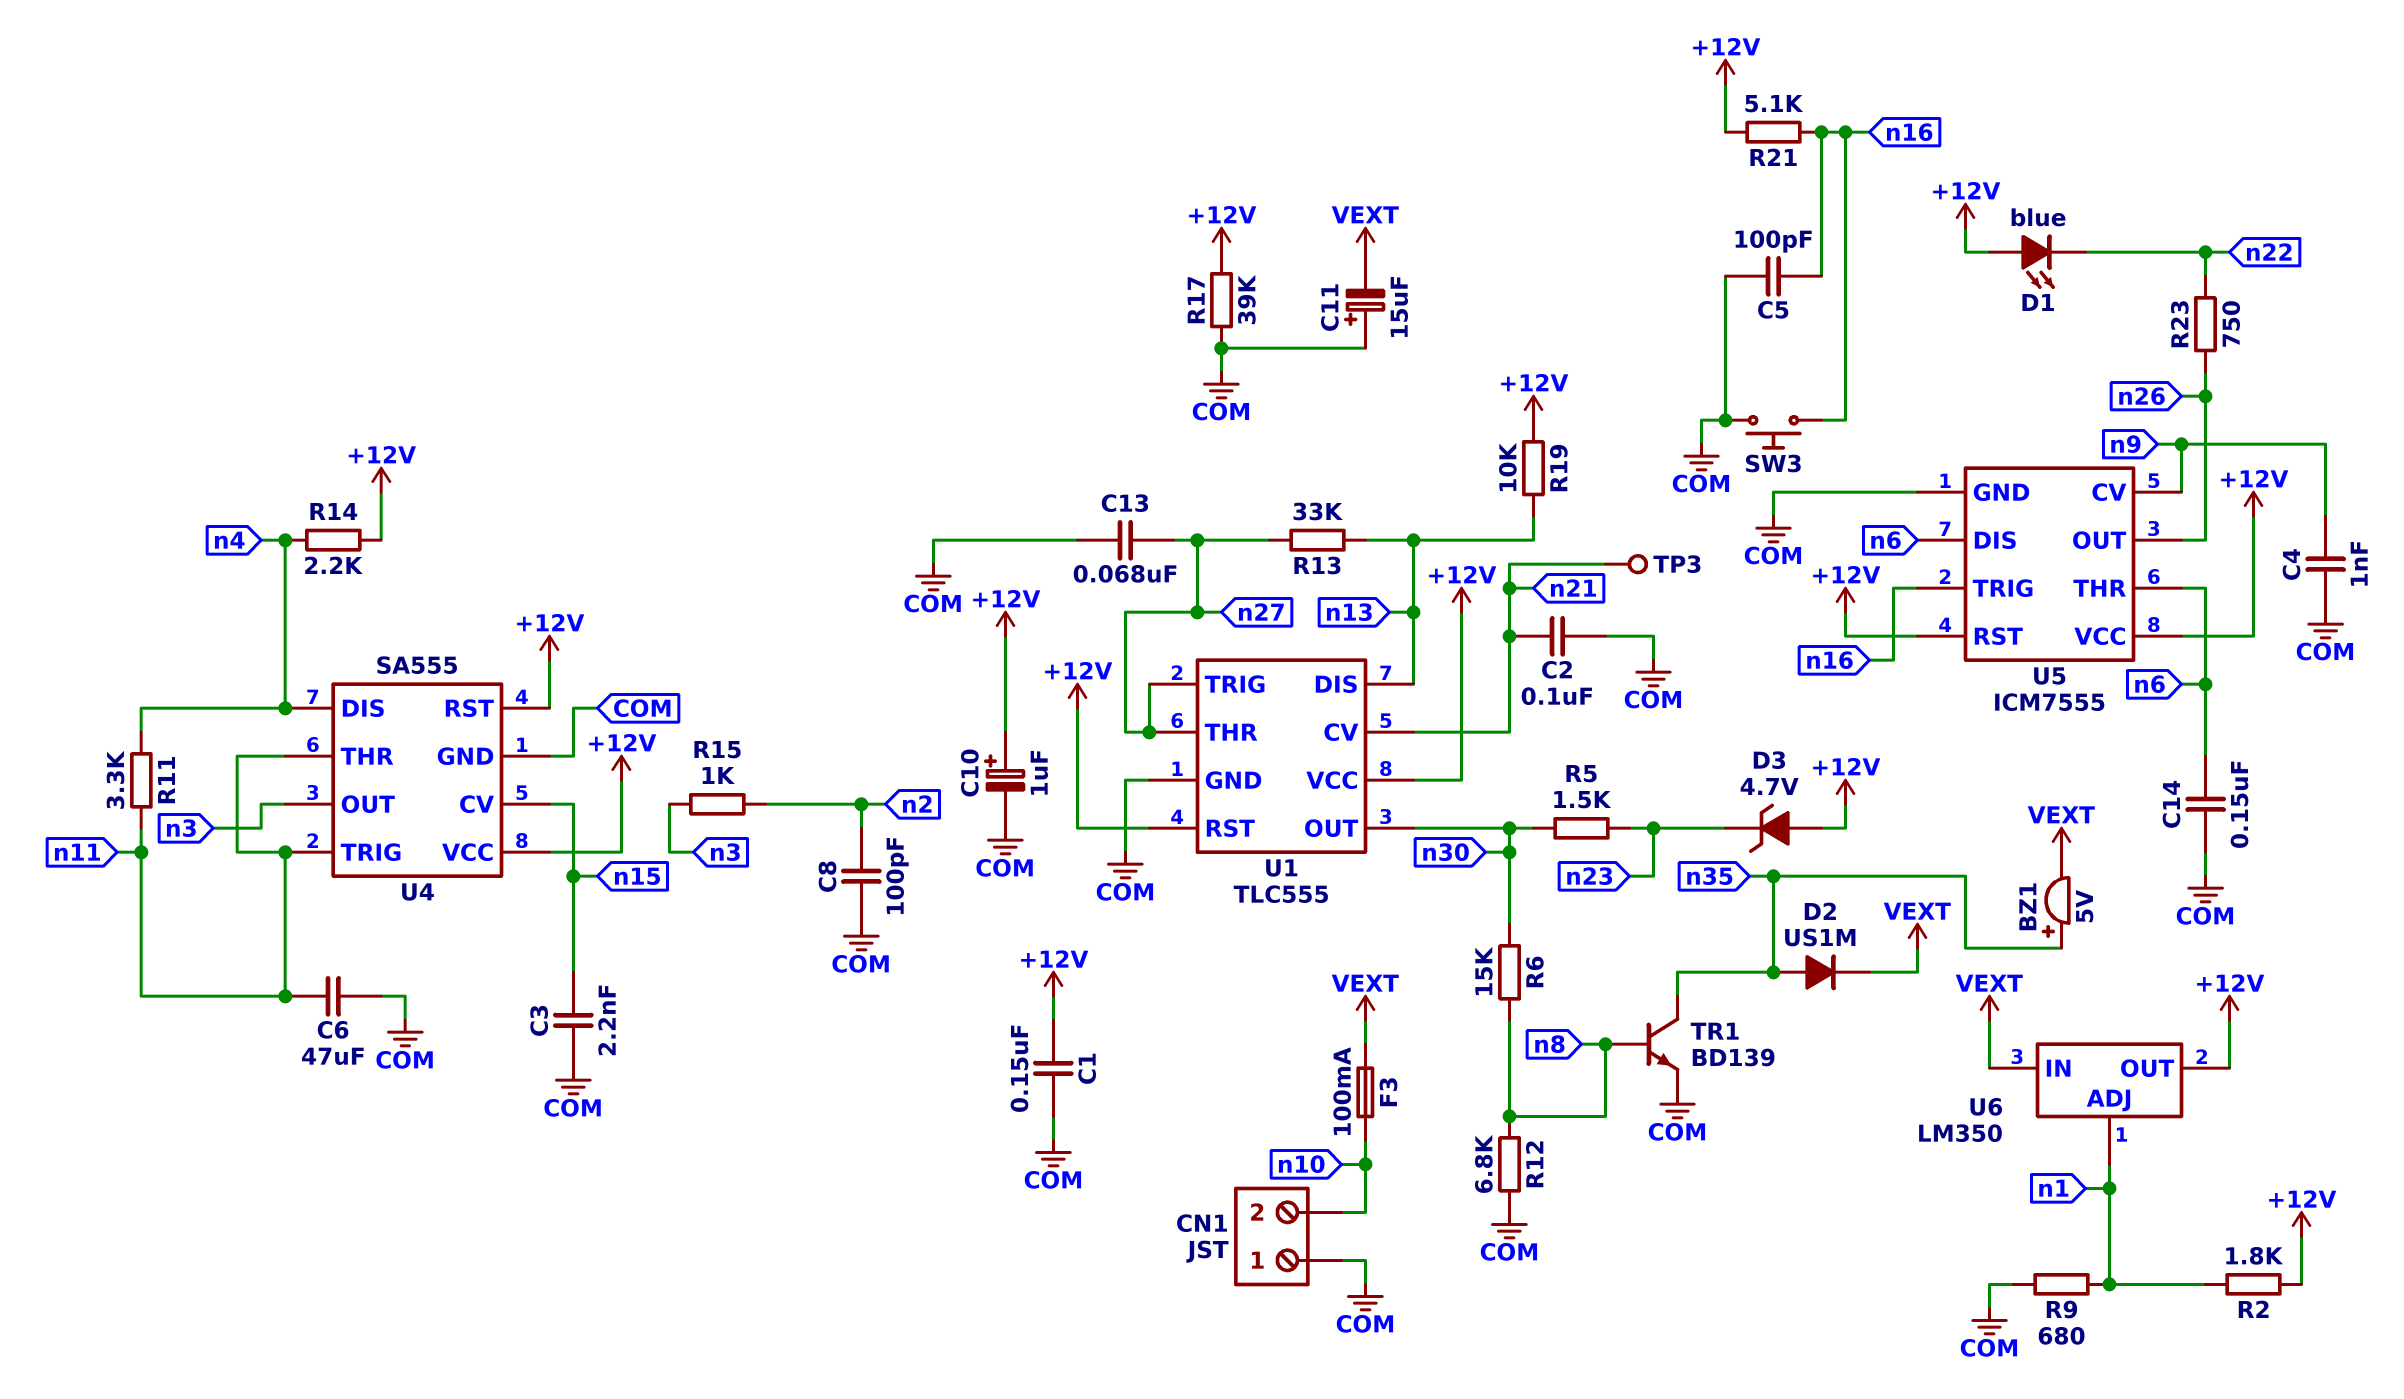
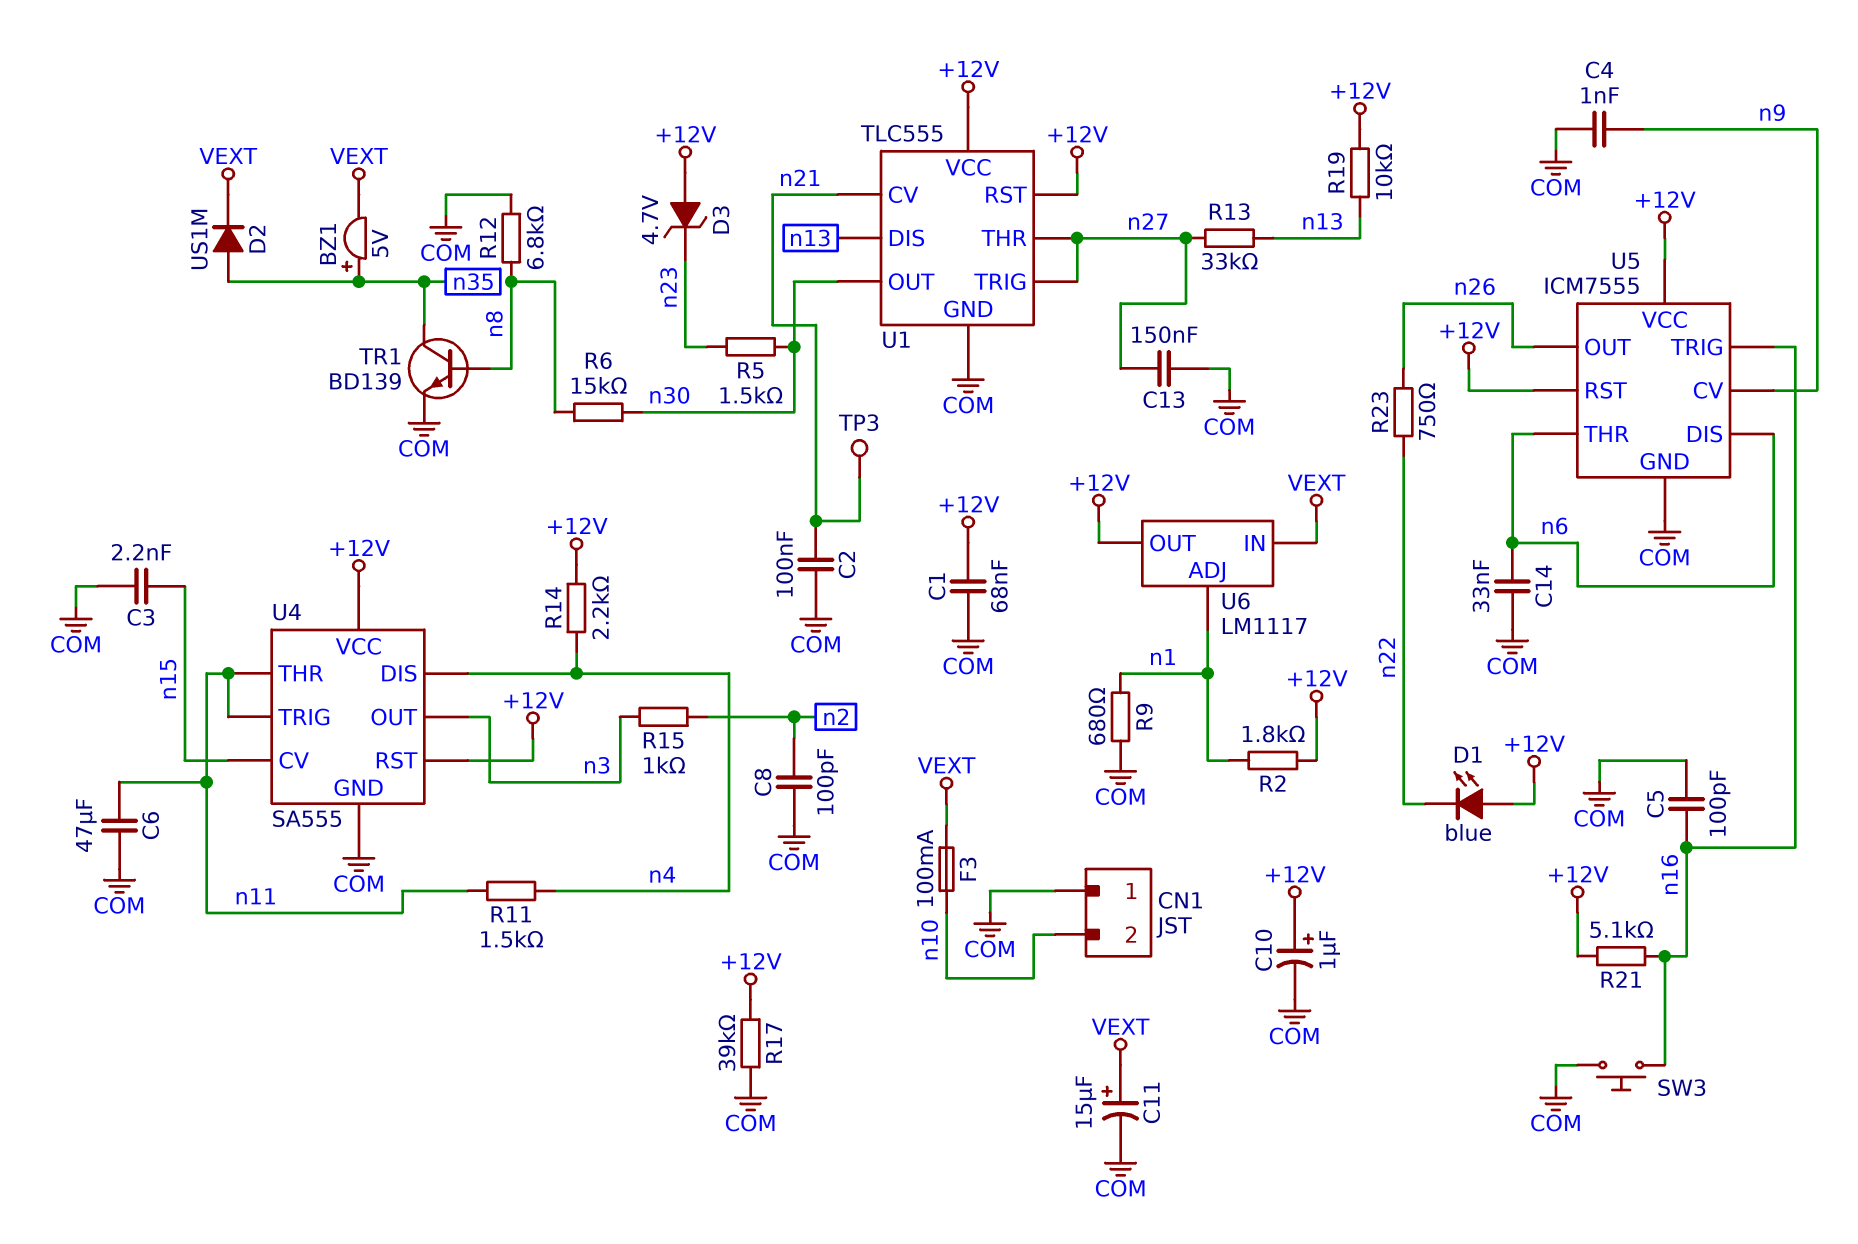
C1: 150nF (+12V, COM) -> 68nF (+12V, COM)
C11: 15uF (plus COM, minus VEXT) -> 15uF (plus VEXT, minus COM)
C13: 68nF (COM, n27) -> 150nF (COM, n27)
C14: 150nF (COM, n6) -> 33nF (COM, n6)
R11: 3.3k (n4, n11) -> 1.5k (n4, n11)
U6: LM350 -> LM1117

